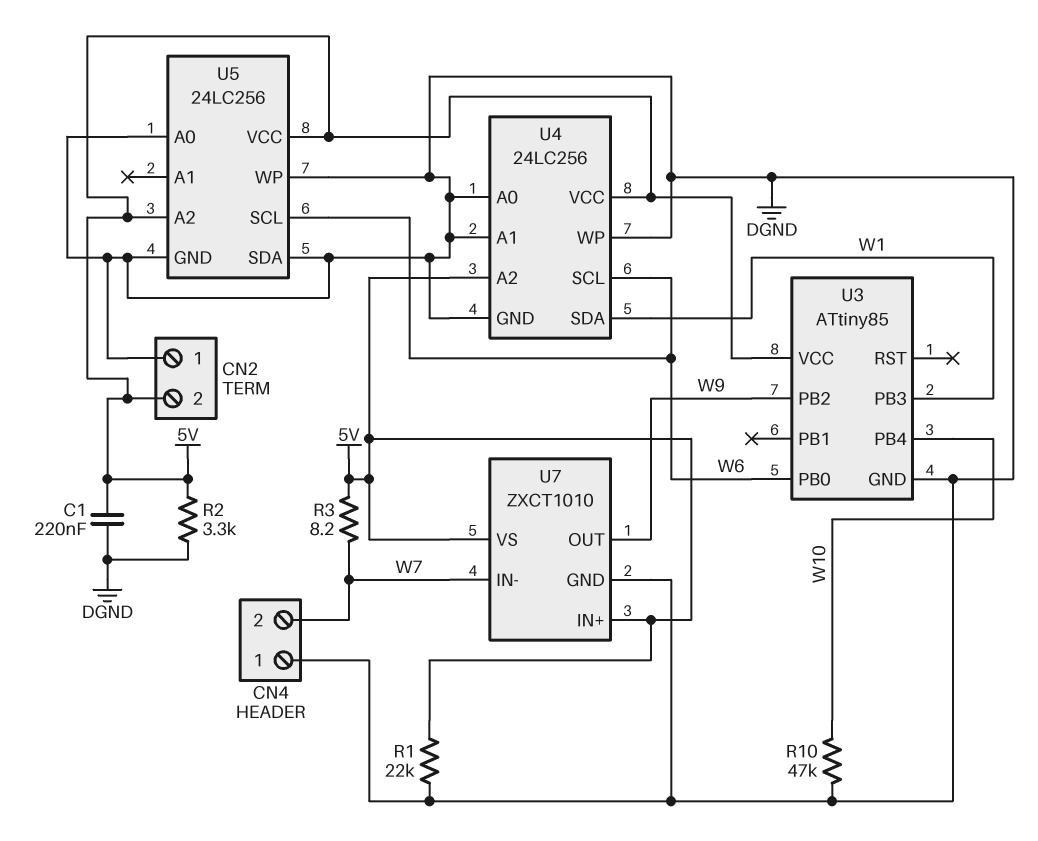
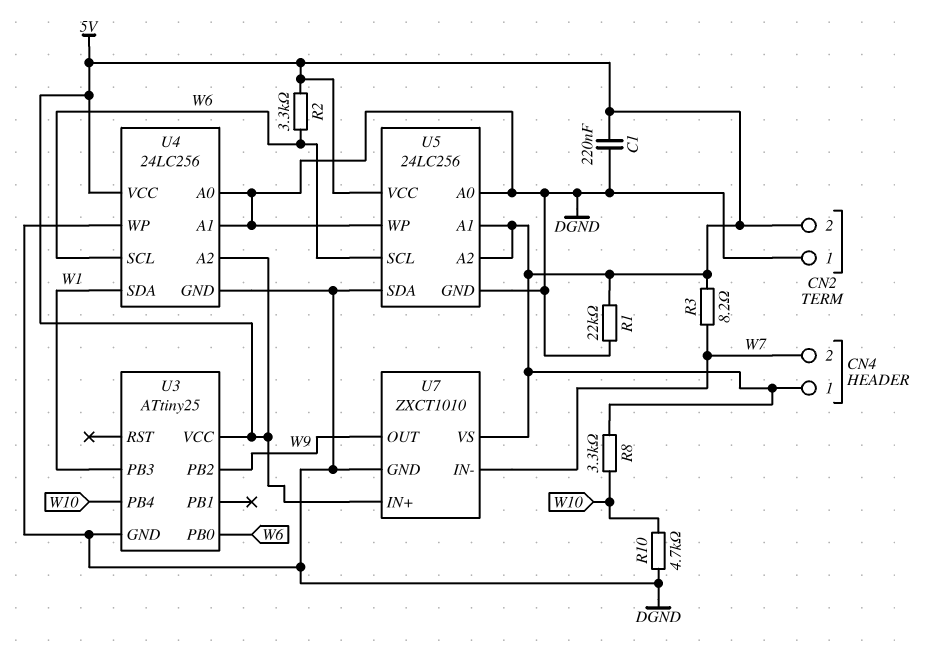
CN4 pin 1: DGND -> 5V
R2: 3.3k (5V, DGND) -> 3.3k (5V, W6)
R8: none -> 3.3k (5V, W10)
R10: 47k (DGND, W10) -> 4.7k (DGND, W10)
U3: ATtiny85 -> ATtiny25
U5 pin A1: none -> 5V

